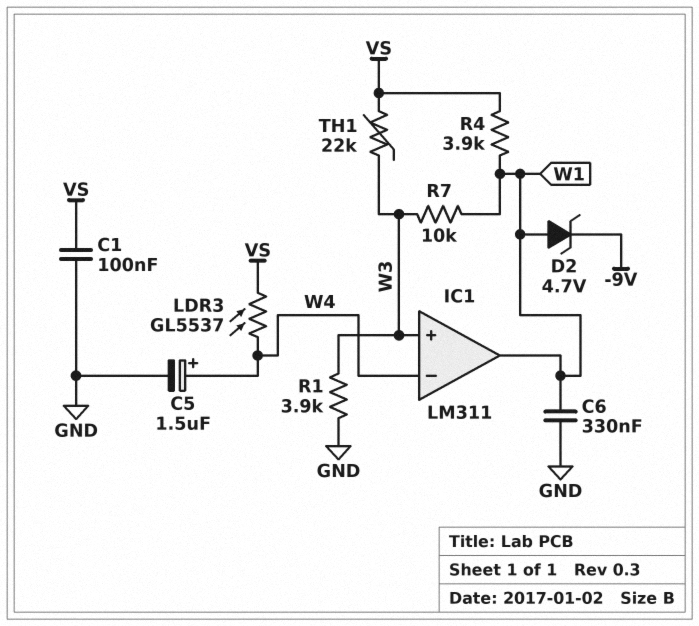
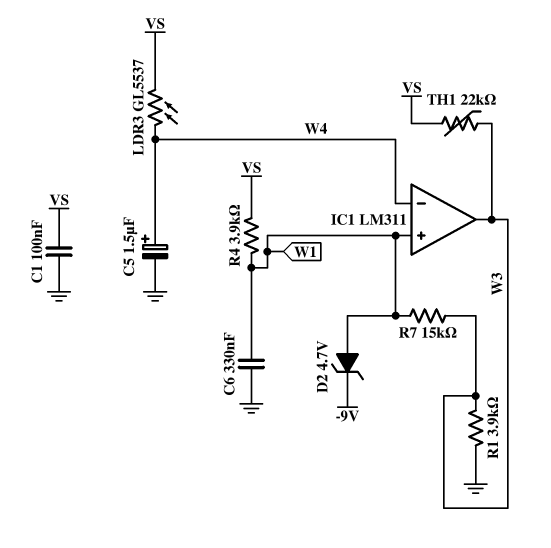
IC1 pin in+: W3 -> W1
IC1 pin out: W1 -> W3
R7: 10k (W1, W3) -> 15k (W1, W3)

